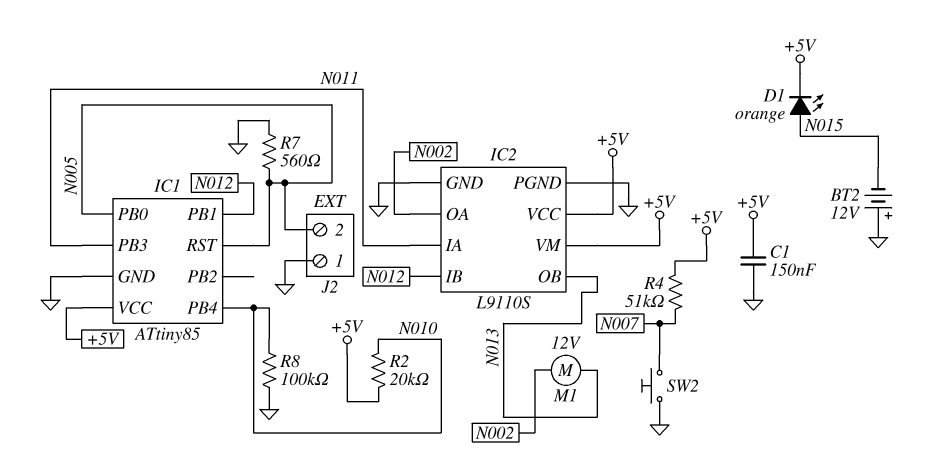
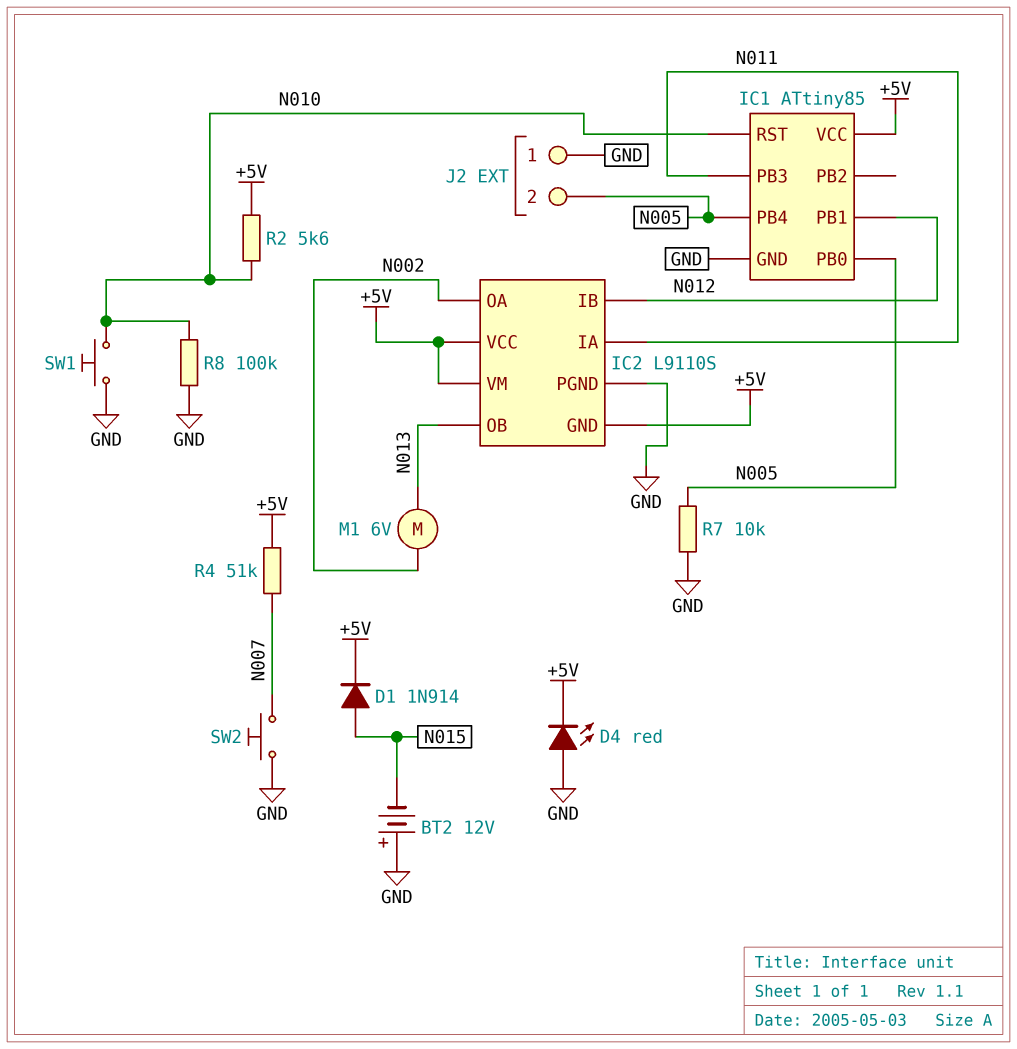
C1: 150nF (+5V, GND) -> none
D1: LED orange (A N015, K +5V) -> diode 1N914 (A N015, K +5V)
D4: none -> LED red (A GND, K +5V)
IC1 pin PB4: N010 -> N005
IC1 pin RST: N005 -> N010
IC2 pin GND: GND -> +5V
M1: motor 12V (N002, N013) -> motor 6V (N002, N013)
R2: 20k (+5V, N010) -> 5.6k (+5V, N010)
R7: 560 (GND, N005) -> 10k (GND, N005)
SW1: none -> button (GND, N010)

